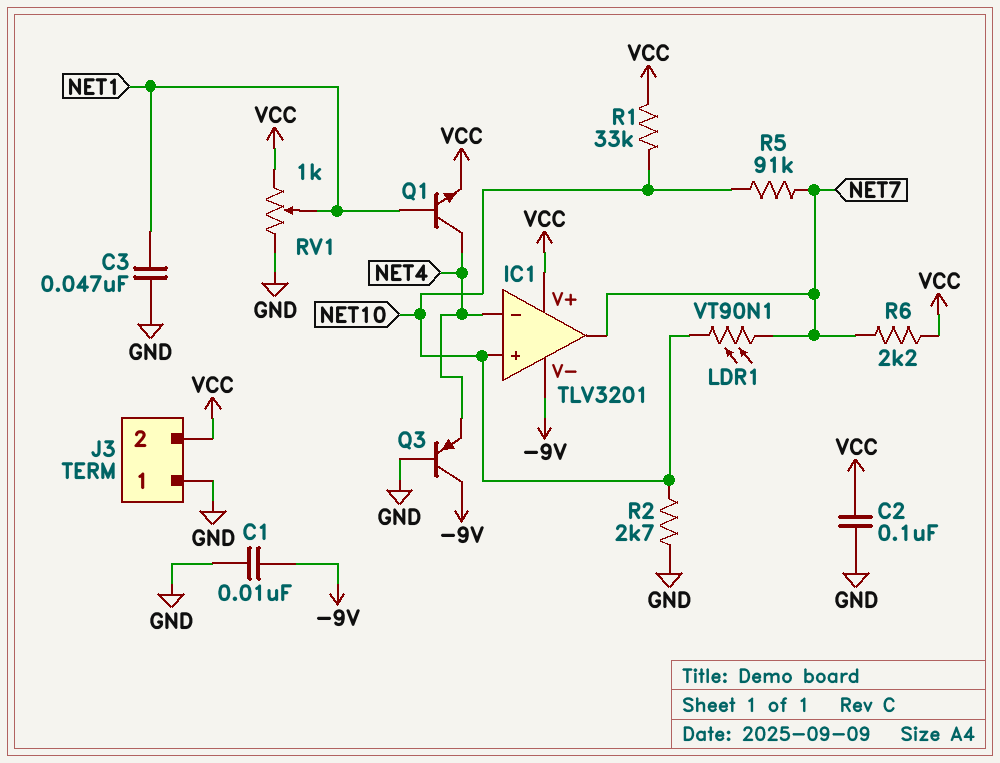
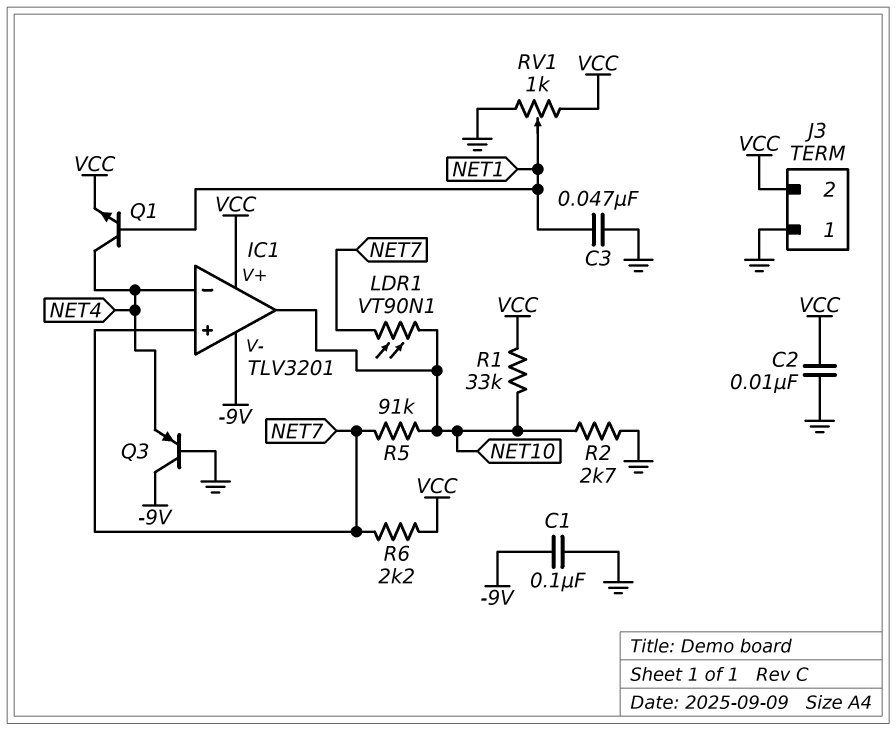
C1: 10nF (-9V, GND) -> 100nF (-9V, GND)
C2: 100nF (GND, VCC) -> 10nF (GND, VCC)
IC1 pin in+: NET10 -> NET7
IC1 pin out: NET7 -> NET10

